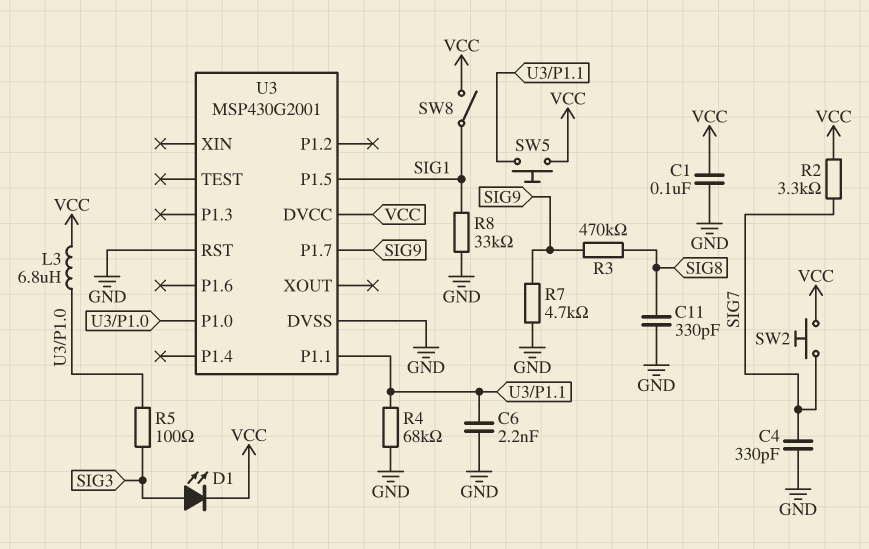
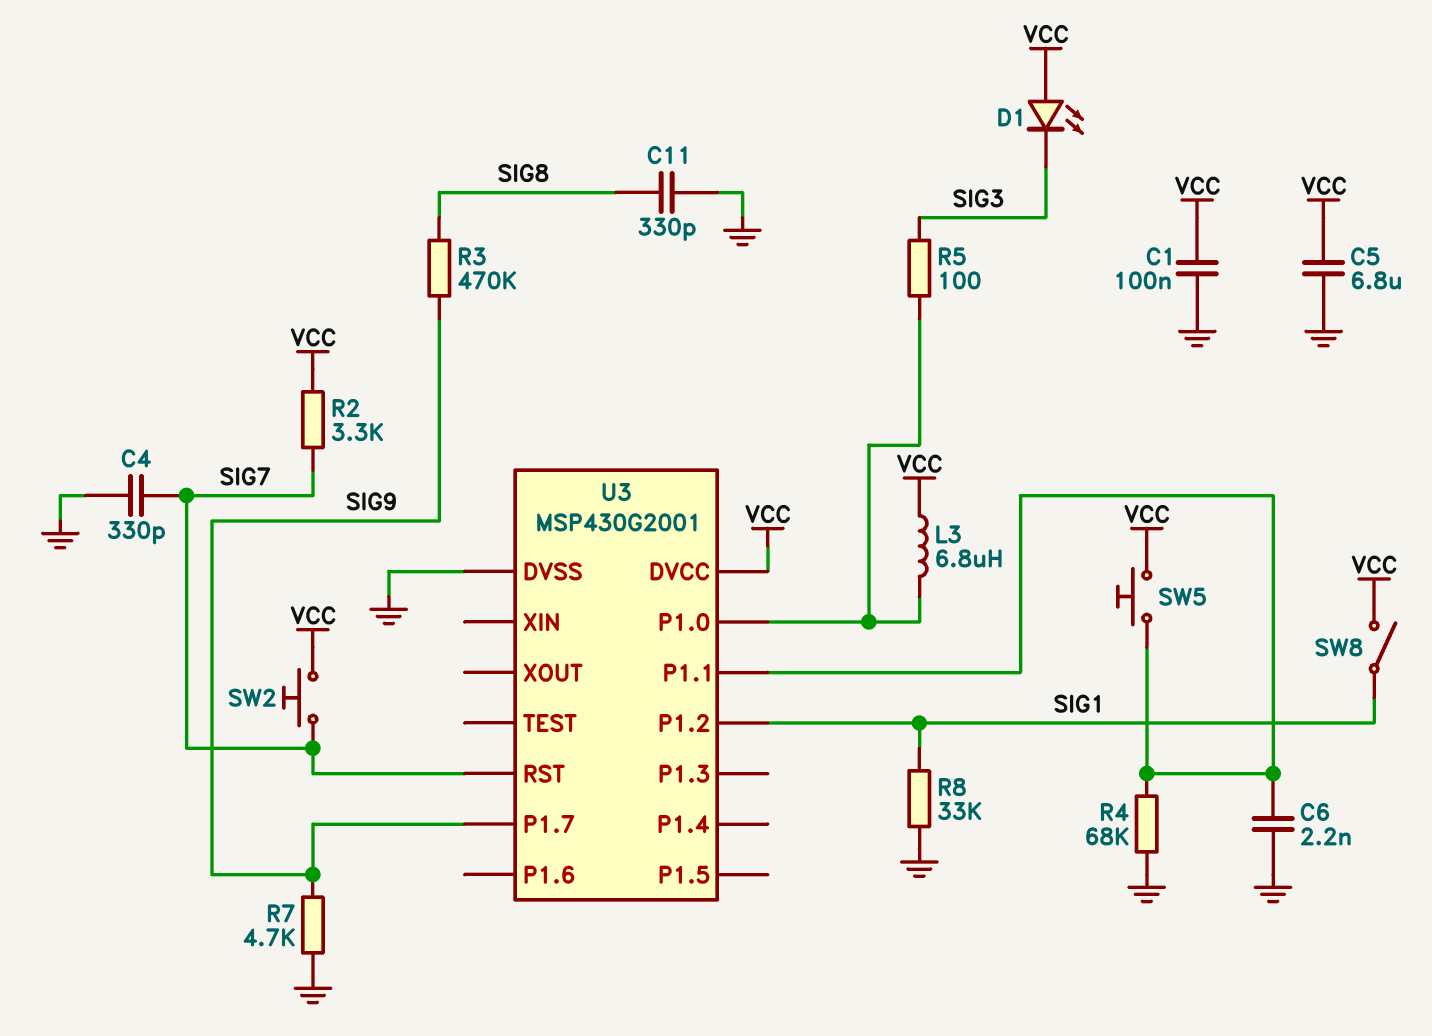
C5: none -> 6.8uF (GND, VCC)
D1: LED (A SIG3, K VCC) -> LED (A VCC, K SIG3)
U3 pin P1.2: none -> SIG1
U3 pin P1.5: SIG1 -> none
U3 pin RST: GND -> SIG7

